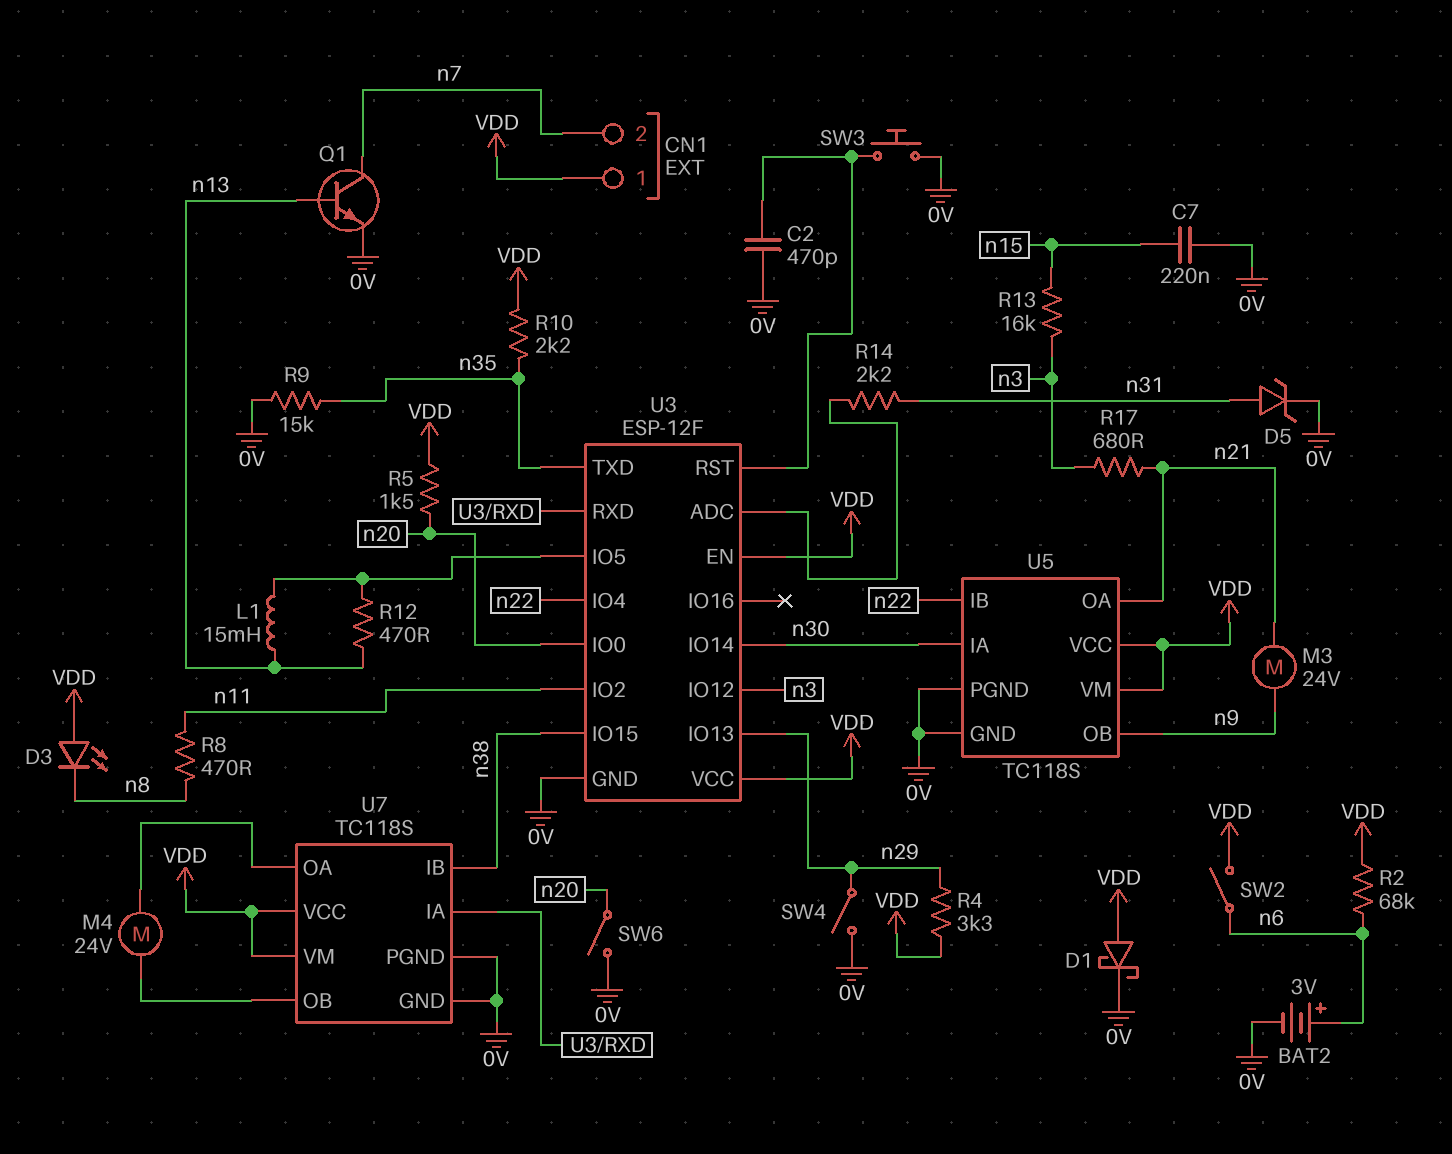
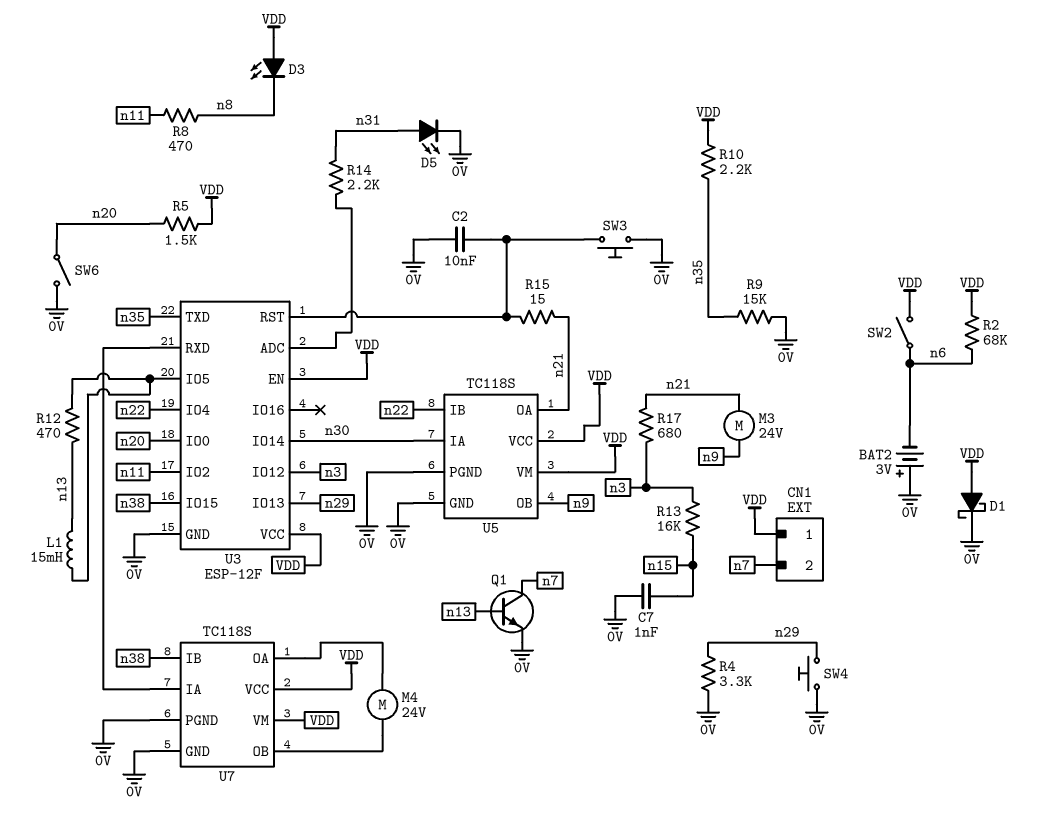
BAT2: 3V (plus n6, minus 0V) -> 3V (plus 0V, minus n6)
C2: 470pF (0V, U3/RST) -> 10nF (0V, U3/RST)
C7: 220nF (0V, n15) -> 1nF (0V, n15)
D5: zener (A n31, K 0V) -> LED (A n31, K 0V)
R4: 3.3k (VDD, n29) -> 3.3k (0V, n29)
R15: none -> 15 (U3/RST, n21)
SW4: switch (0V, n29) -> button (0V, n29)

